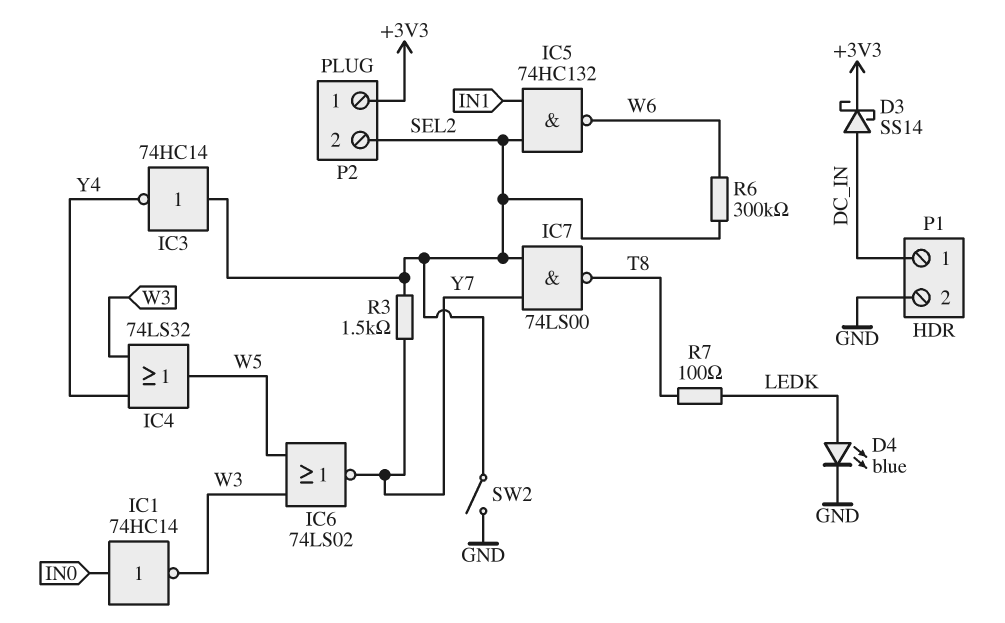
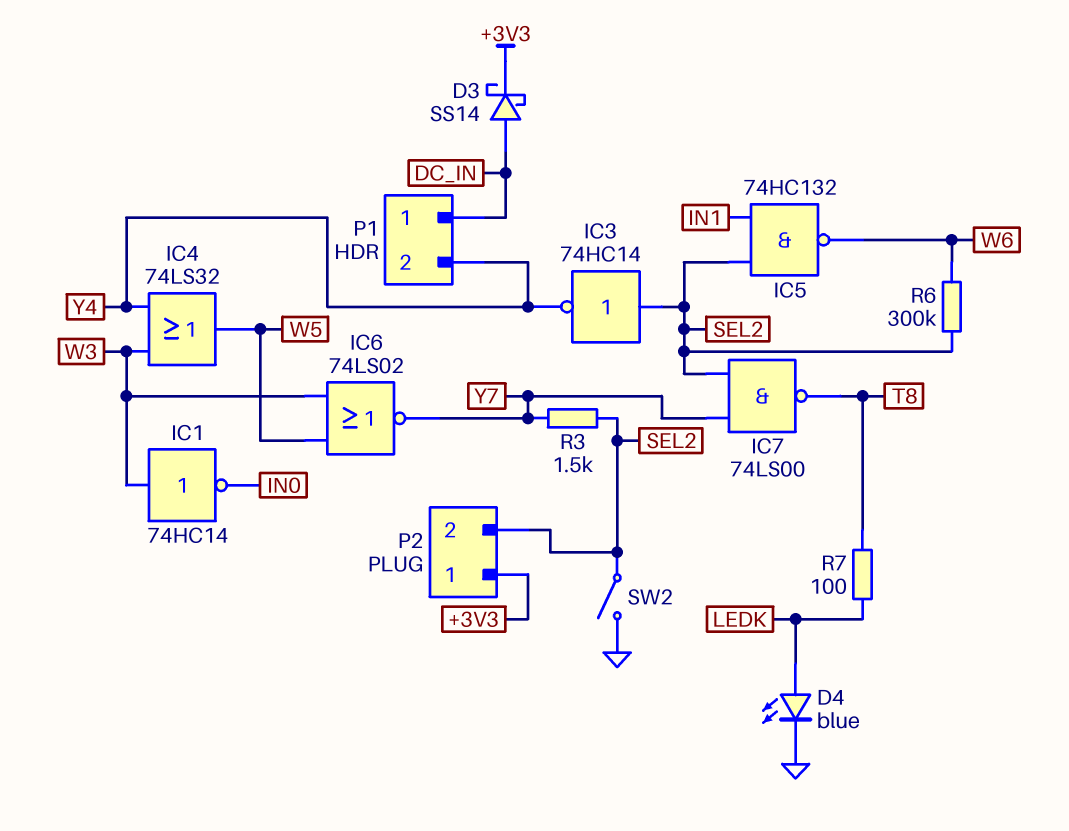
IC1: NOT 74HC14 (in IN0, out W3) -> NOT 74HC14 (in W3, out IN0)
P1 pin 2: GND -> Y4

